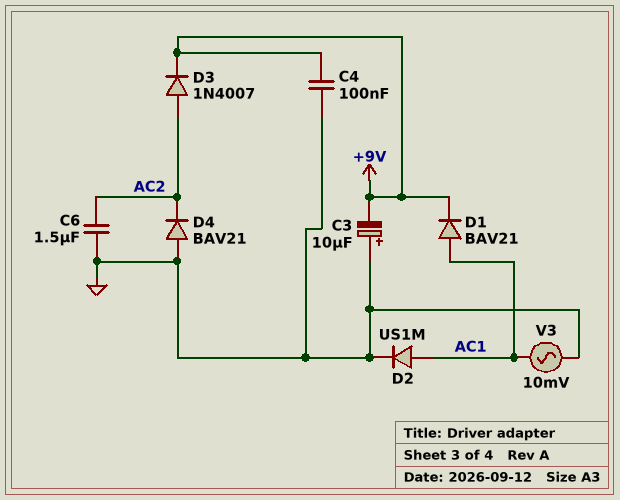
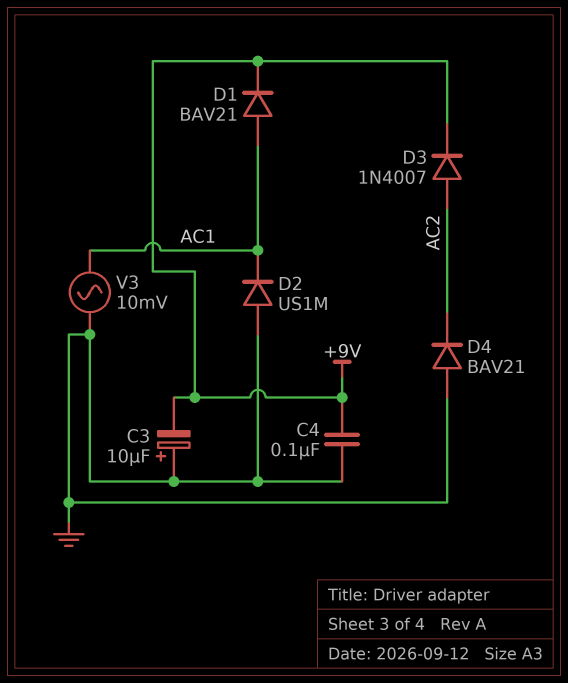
C6: 1.5uF (AC2, GND) -> none
D2: diode US1M (A AC1, K GND) -> diode US1M (A GND, K AC1)

